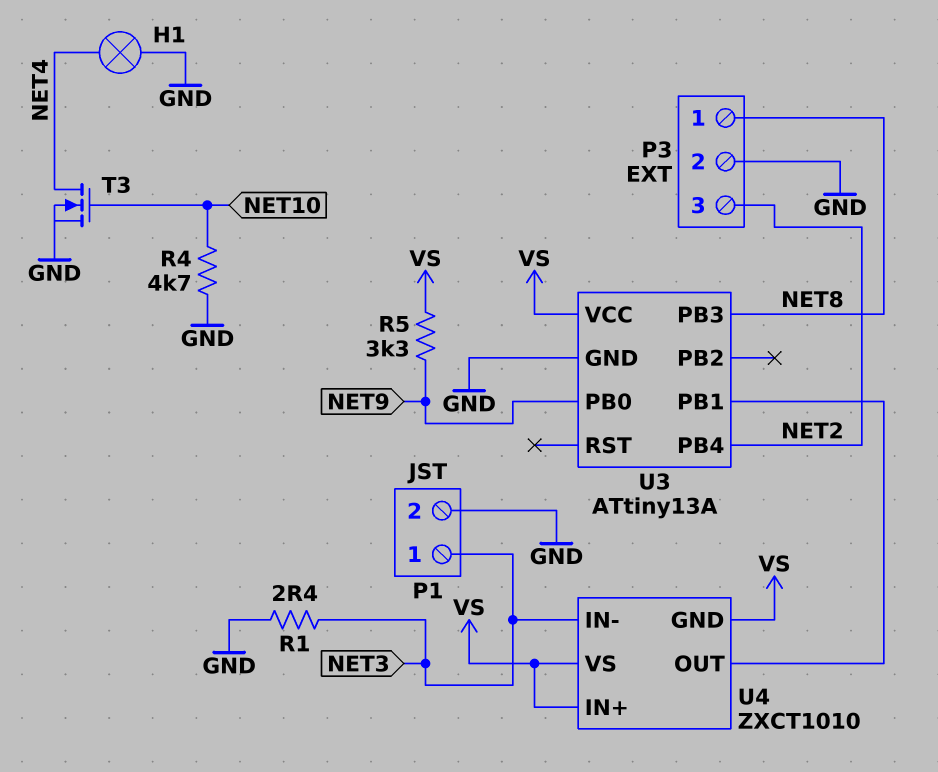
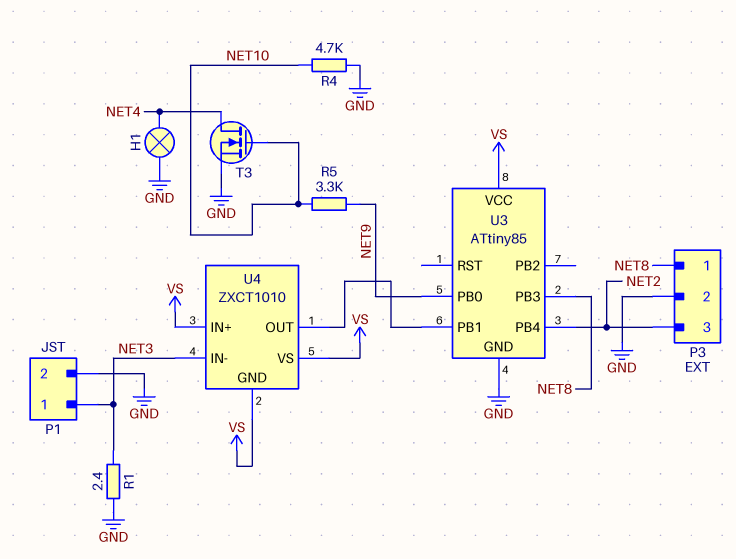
R5: 3.3k (NET9, VS) -> 3.3k (NET9, NET10)
U3: ATtiny13A -> ATtiny85

